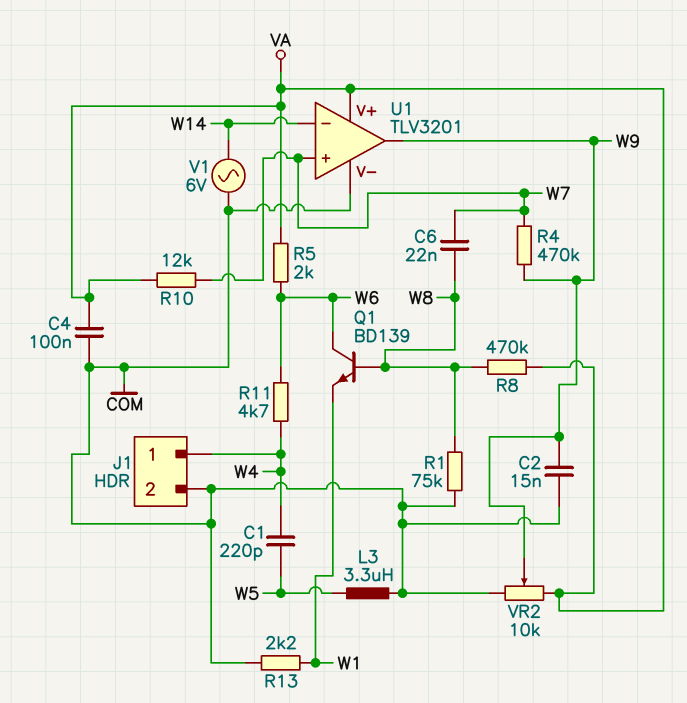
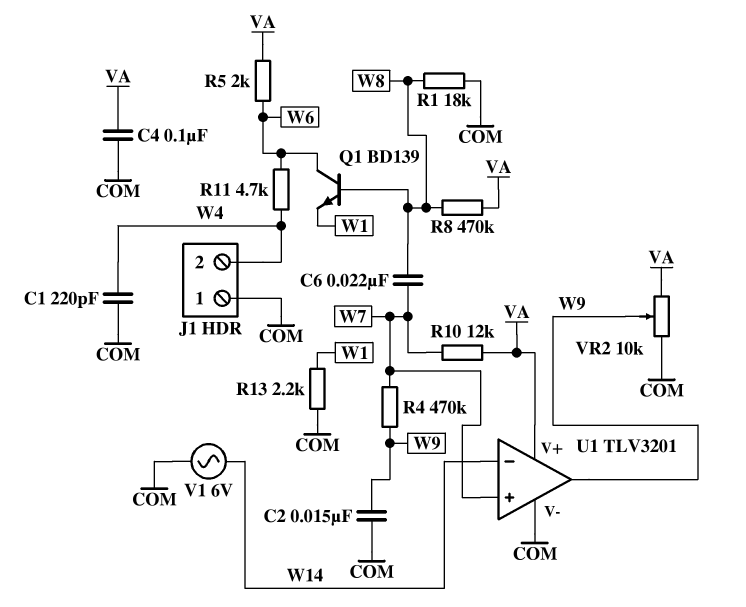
C1: 220pF (W4, W5) -> 220pF (COM, W4)
J1 pin 1: W4 -> COM
J1 pin 2: COM -> W4
L3: 3.3uH (COM, W5) -> none
R1: 75k (COM, W8) -> 18k (COM, W8)

